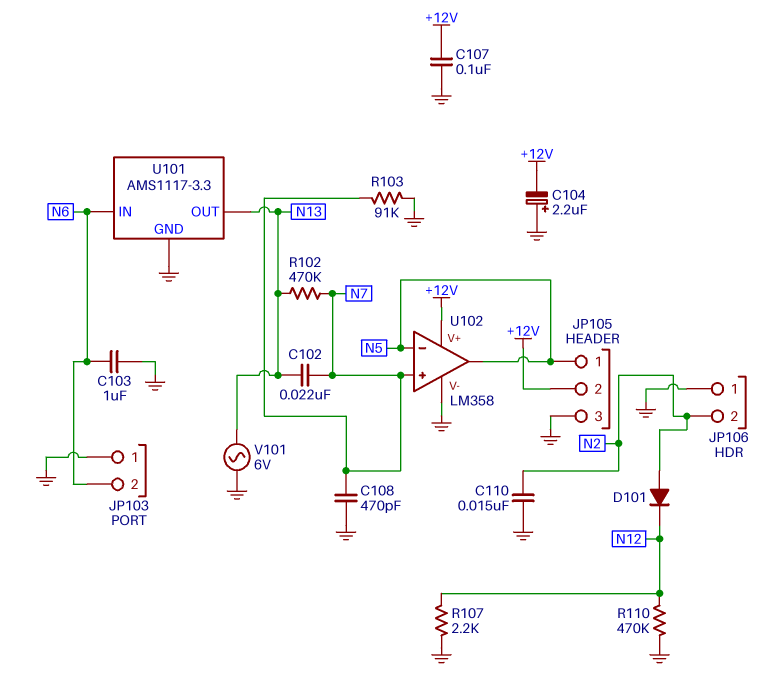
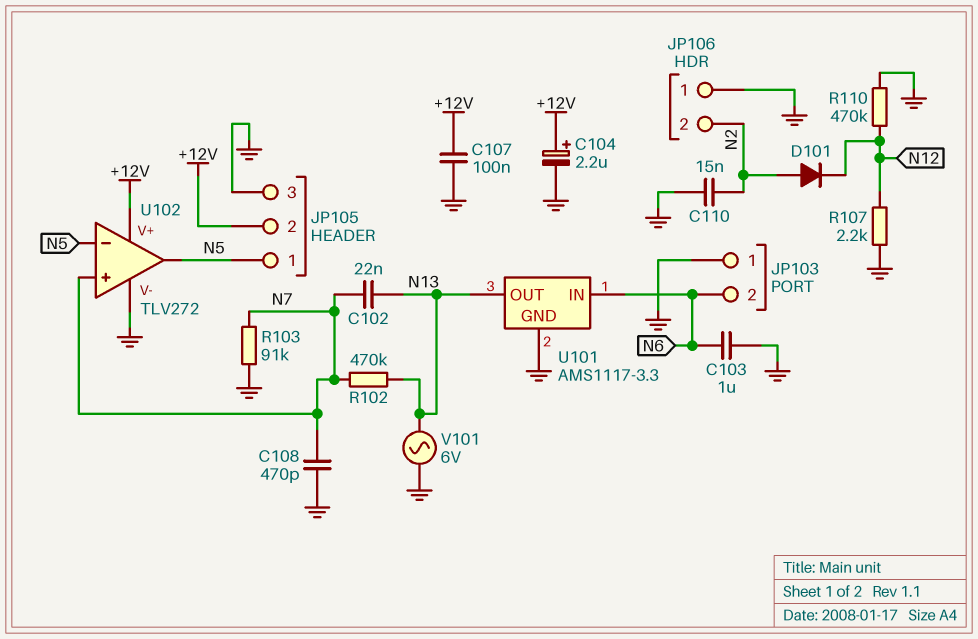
C104: 2.2uF (plus GND, minus +12V) -> 2.2uF (plus +12V, minus GND)
U102: LM358 -> TLV272

